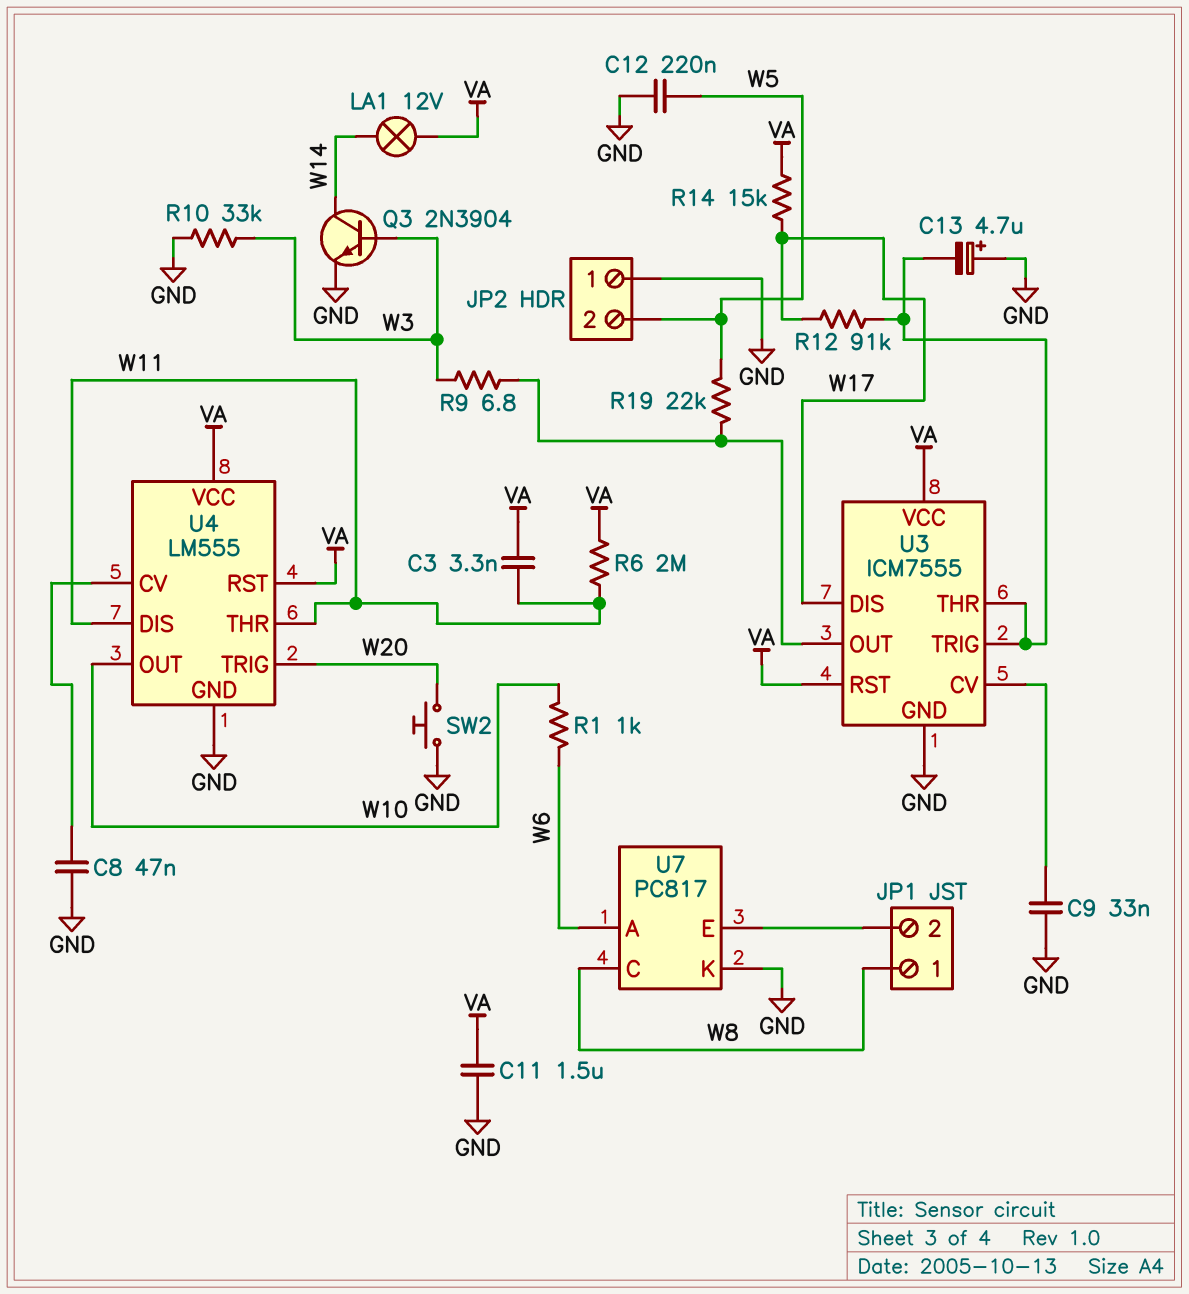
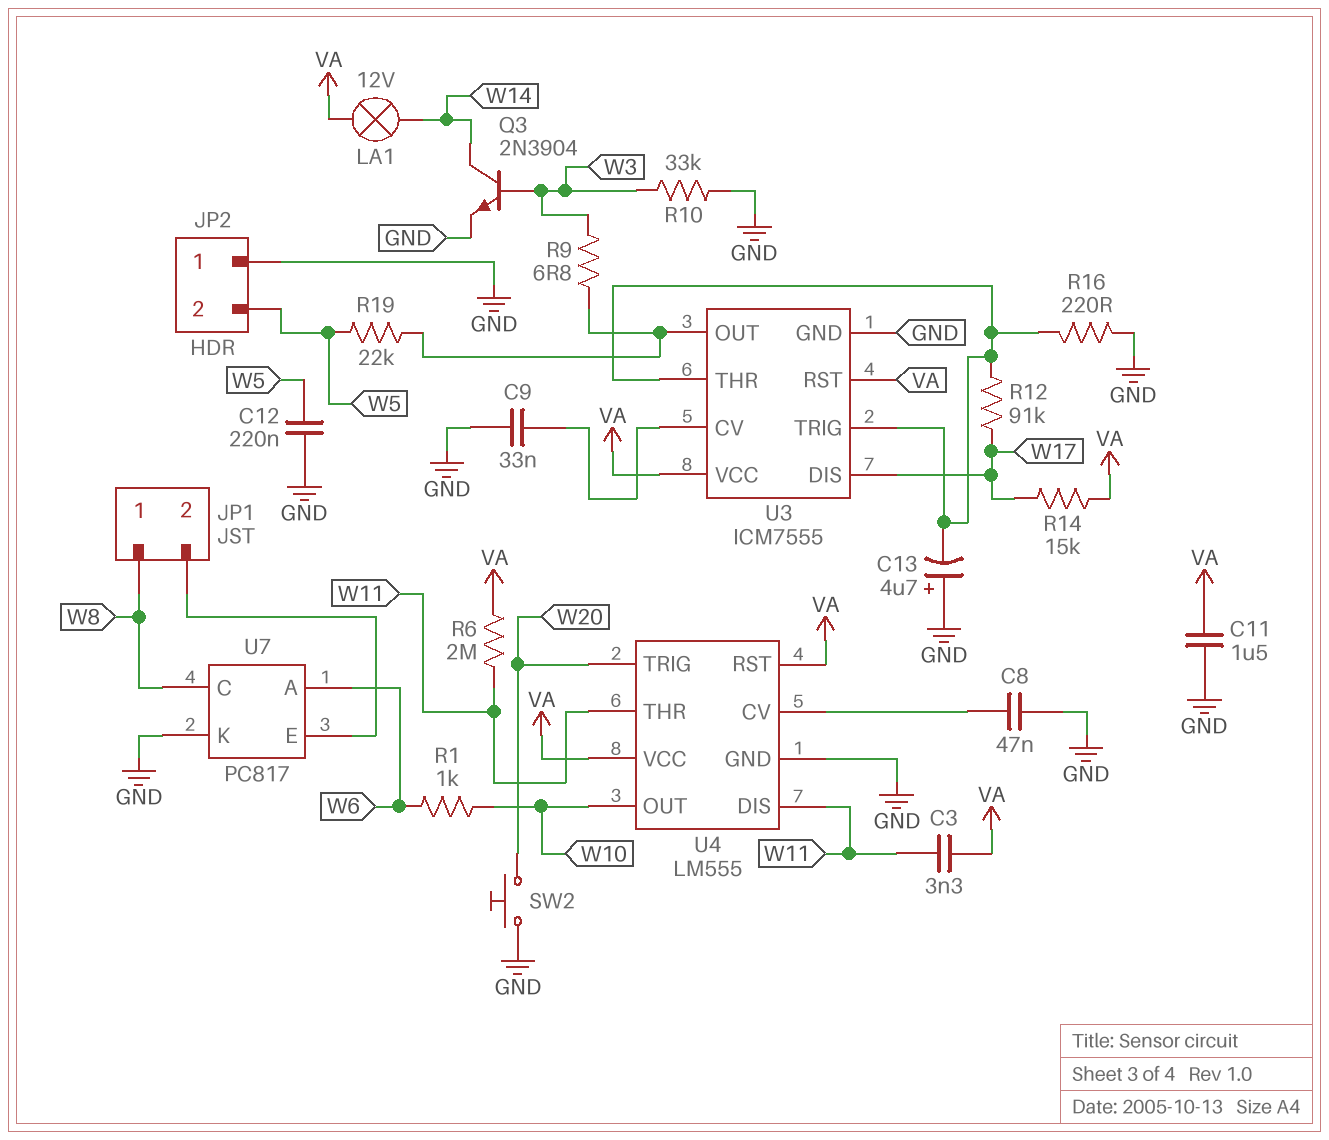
R16: none -> 220 (GND, U3/THR)

